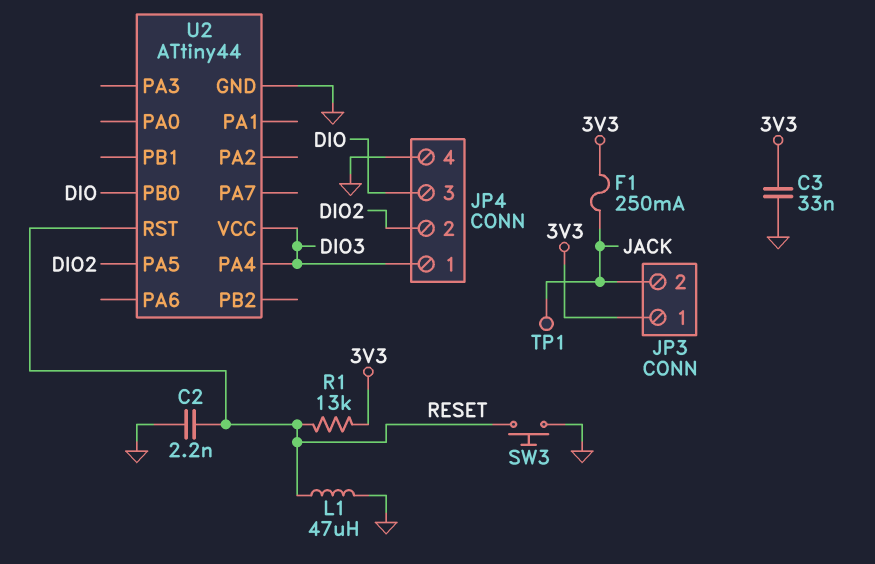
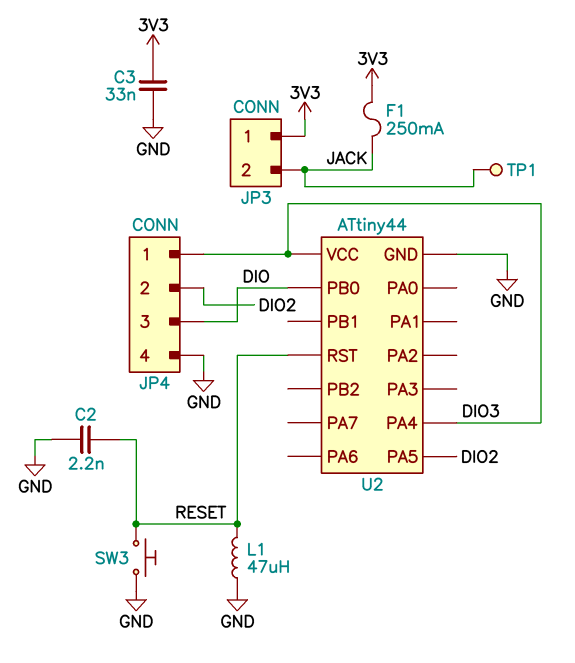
R1: 13k (3V3, RESET) -> none

